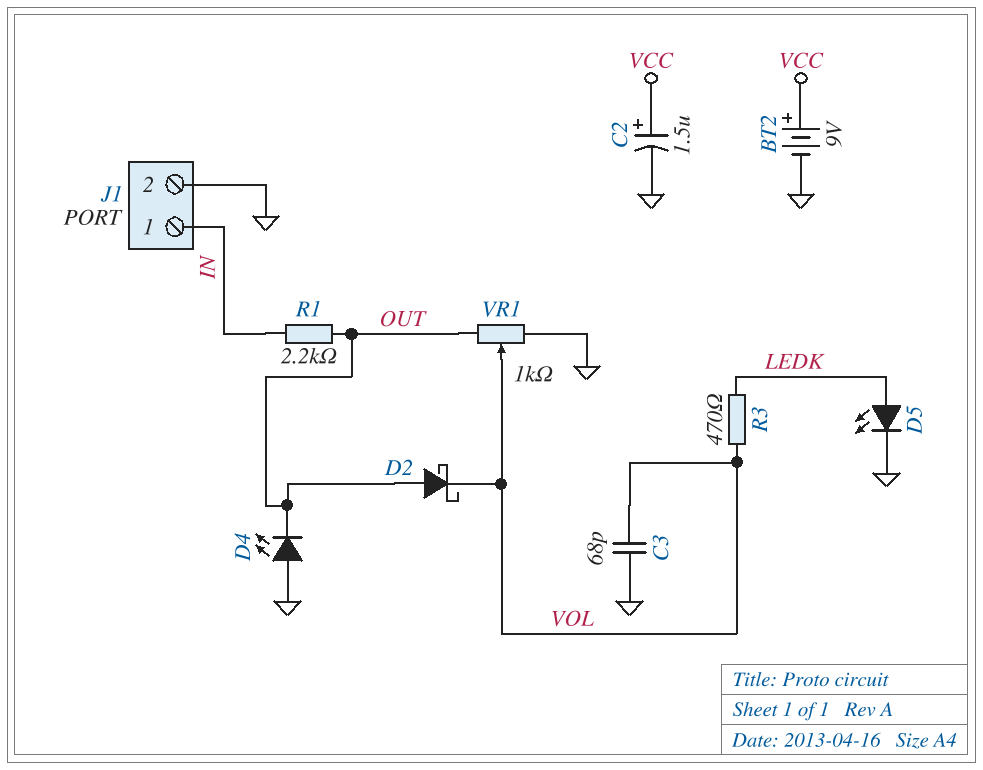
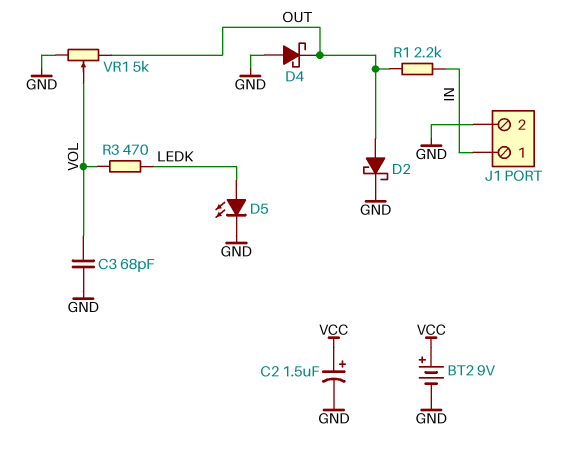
D2: schottky (A OUT, K VOL) -> schottky (A OUT, K GND)
D4: LED (A GND, K OUT) -> schottky (A GND, K OUT)
VR1: 1k (GND, OUT, wiper VOL) -> 5k (GND, OUT, wiper VOL)

